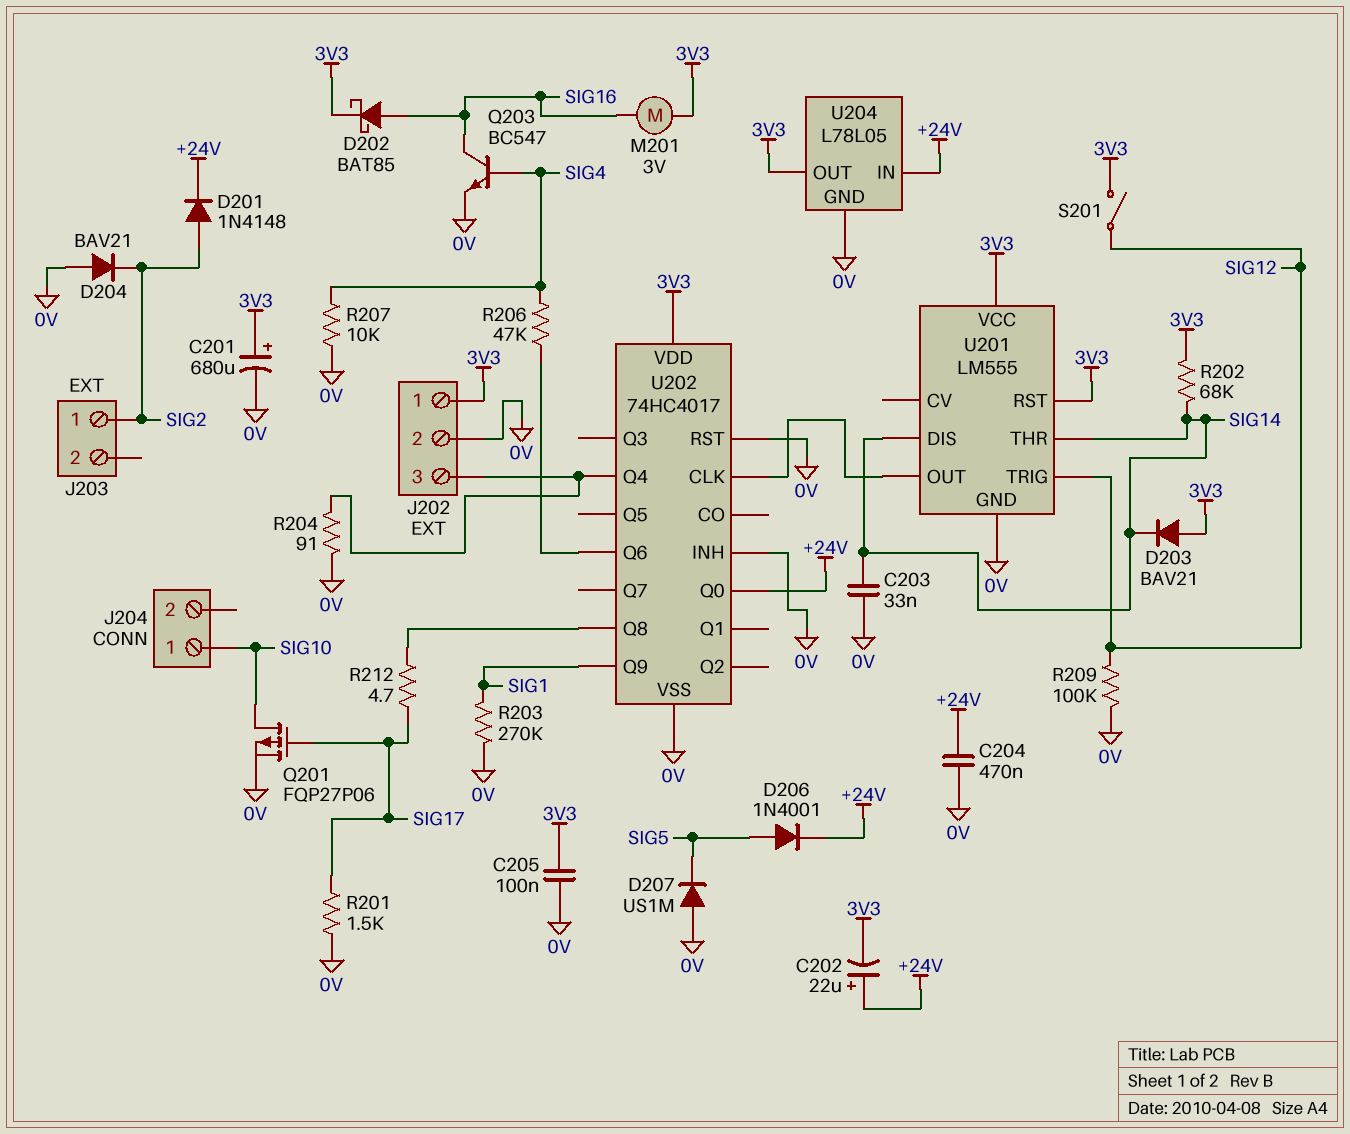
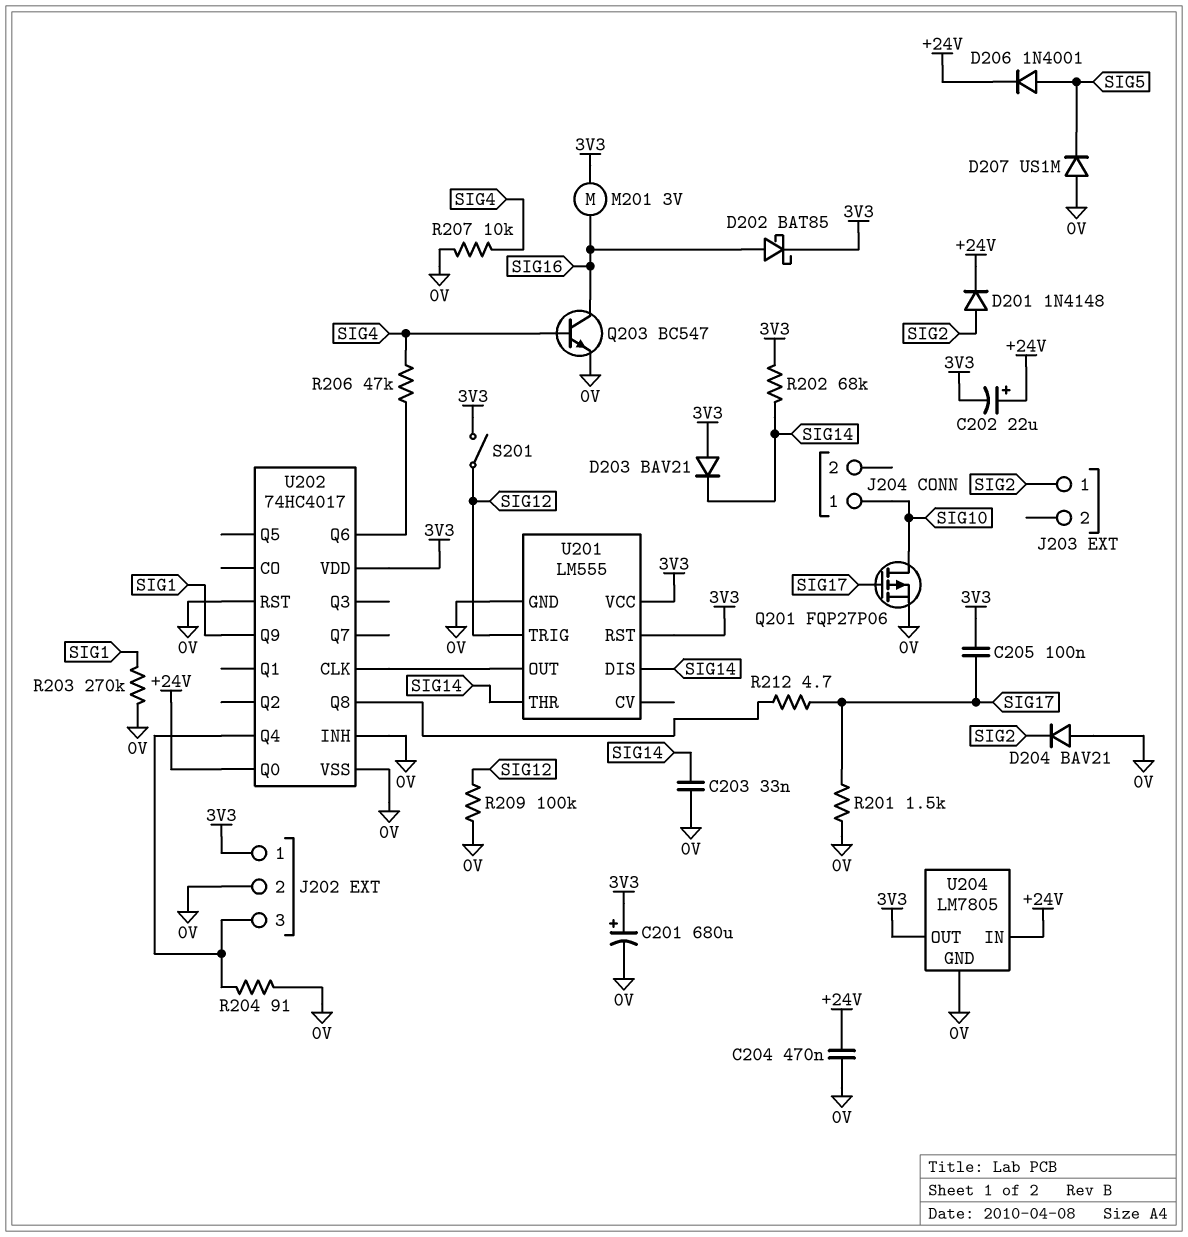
C205: 100nF (0V, 3V3) -> 100nF (3V3, SIG17)
U204: L78L05 -> LM7805

